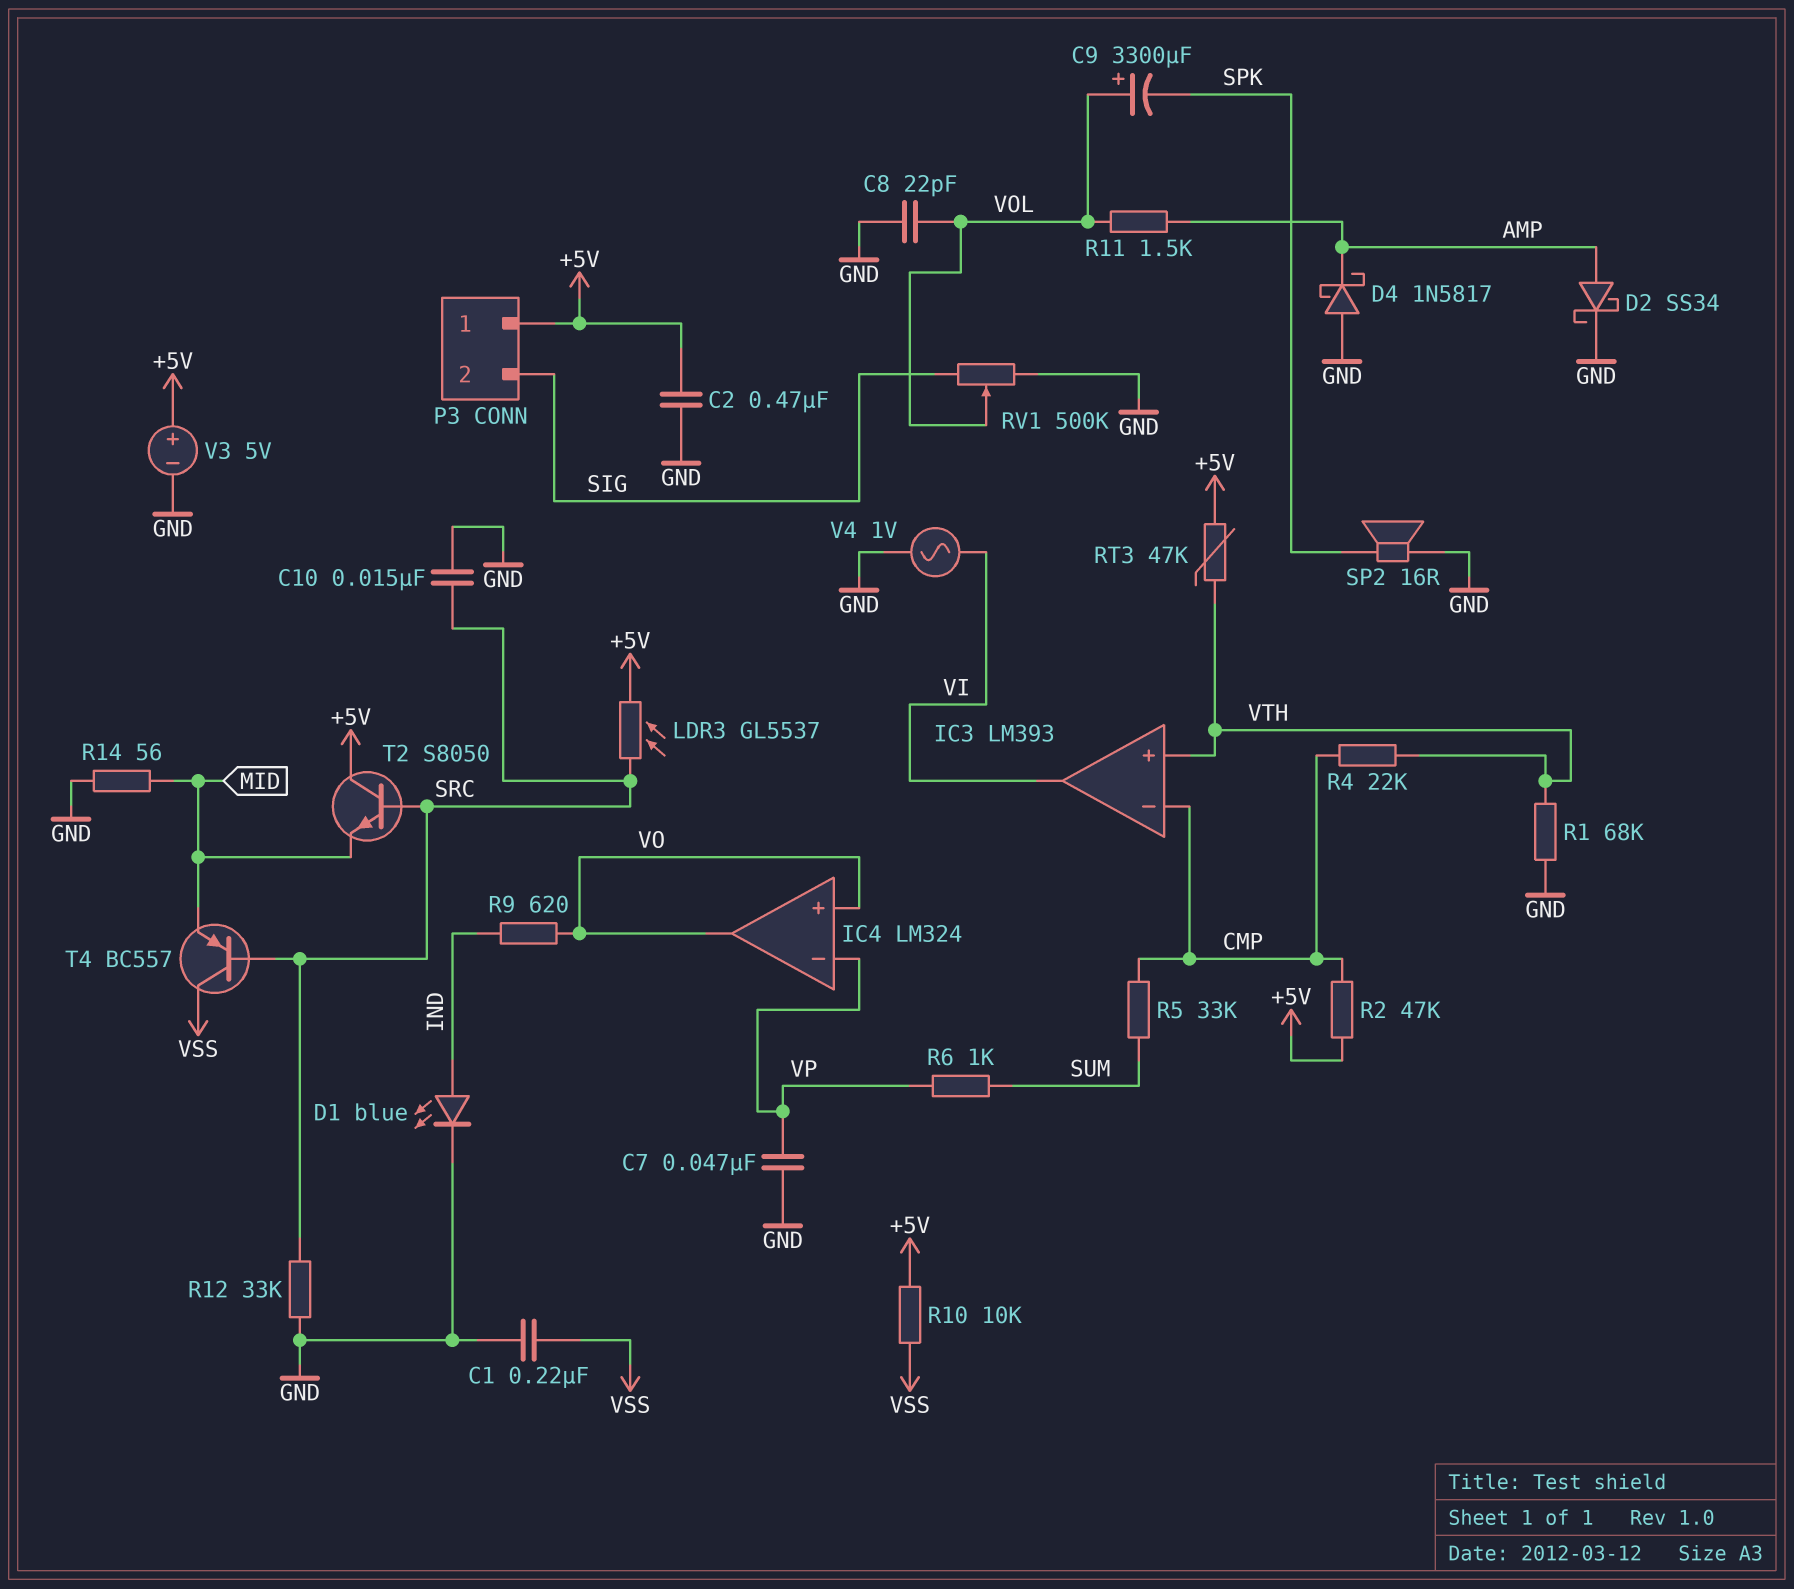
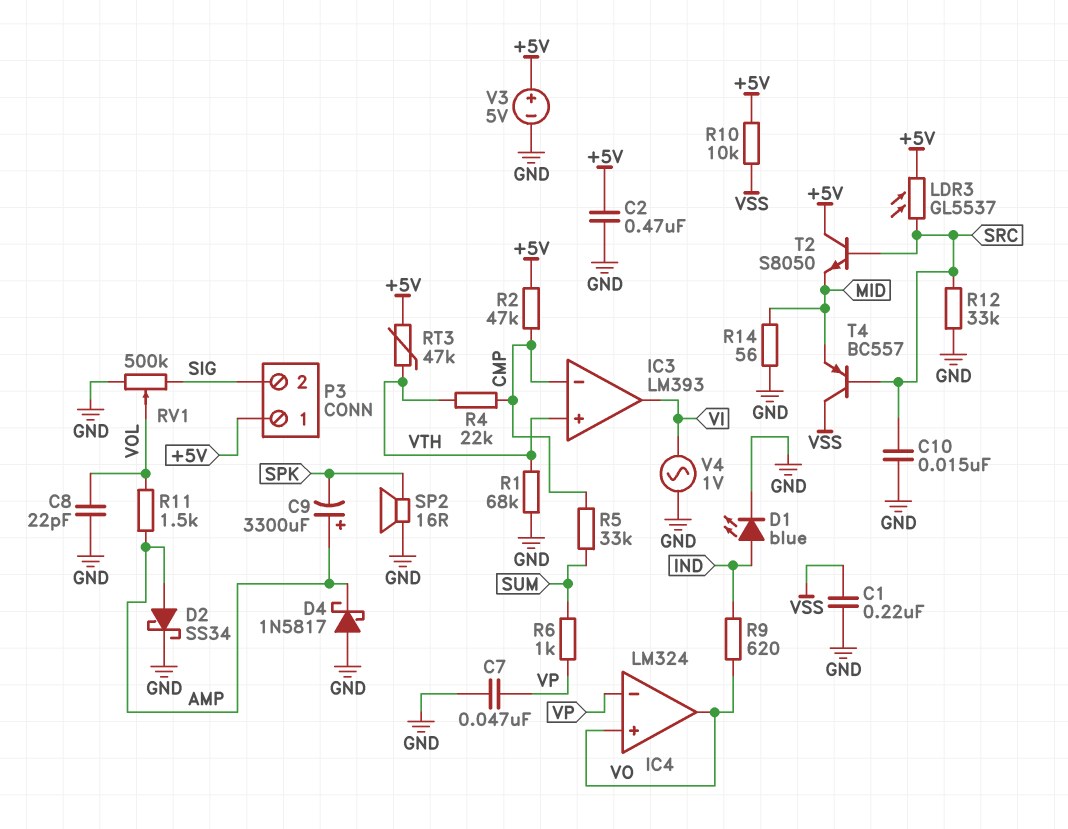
C9: 3300uF (plus VOL, minus SPK) -> 3300uF (plus AMP, minus SPK)

